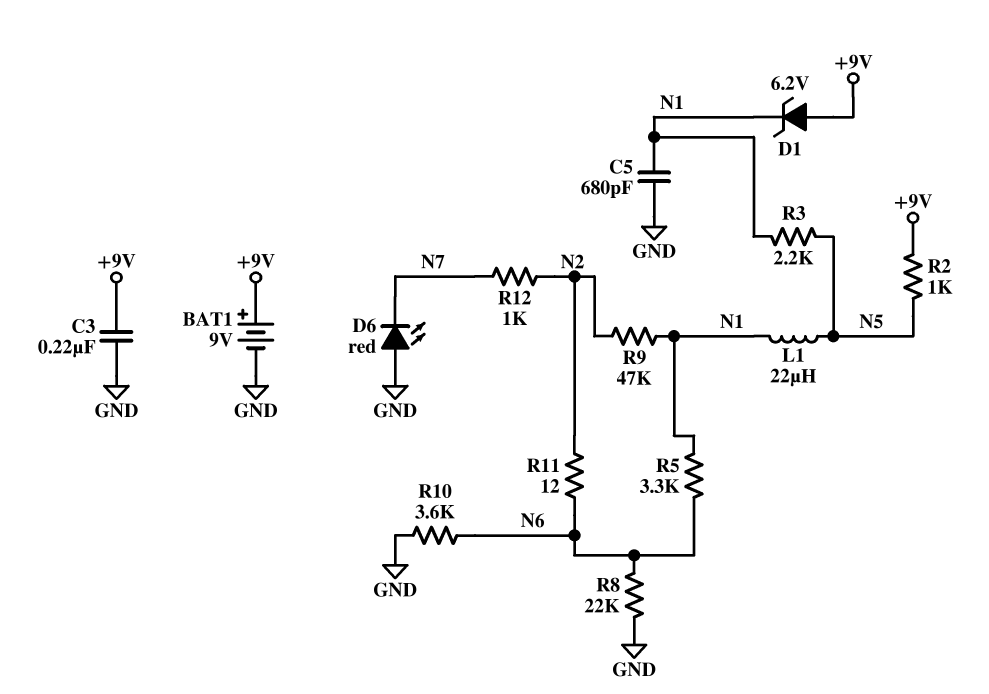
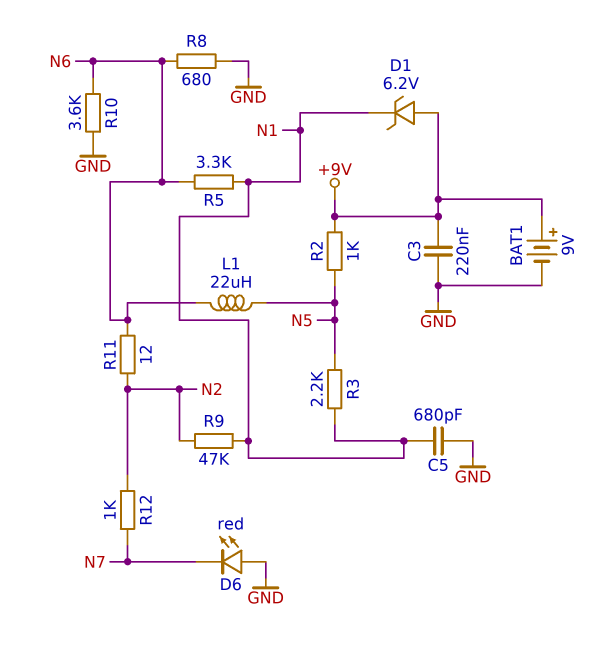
L1: 22uH (N1, N5) -> 22uH (N5, N6)
R8: 22k (GND, N6) -> 680 (GND, N6)

